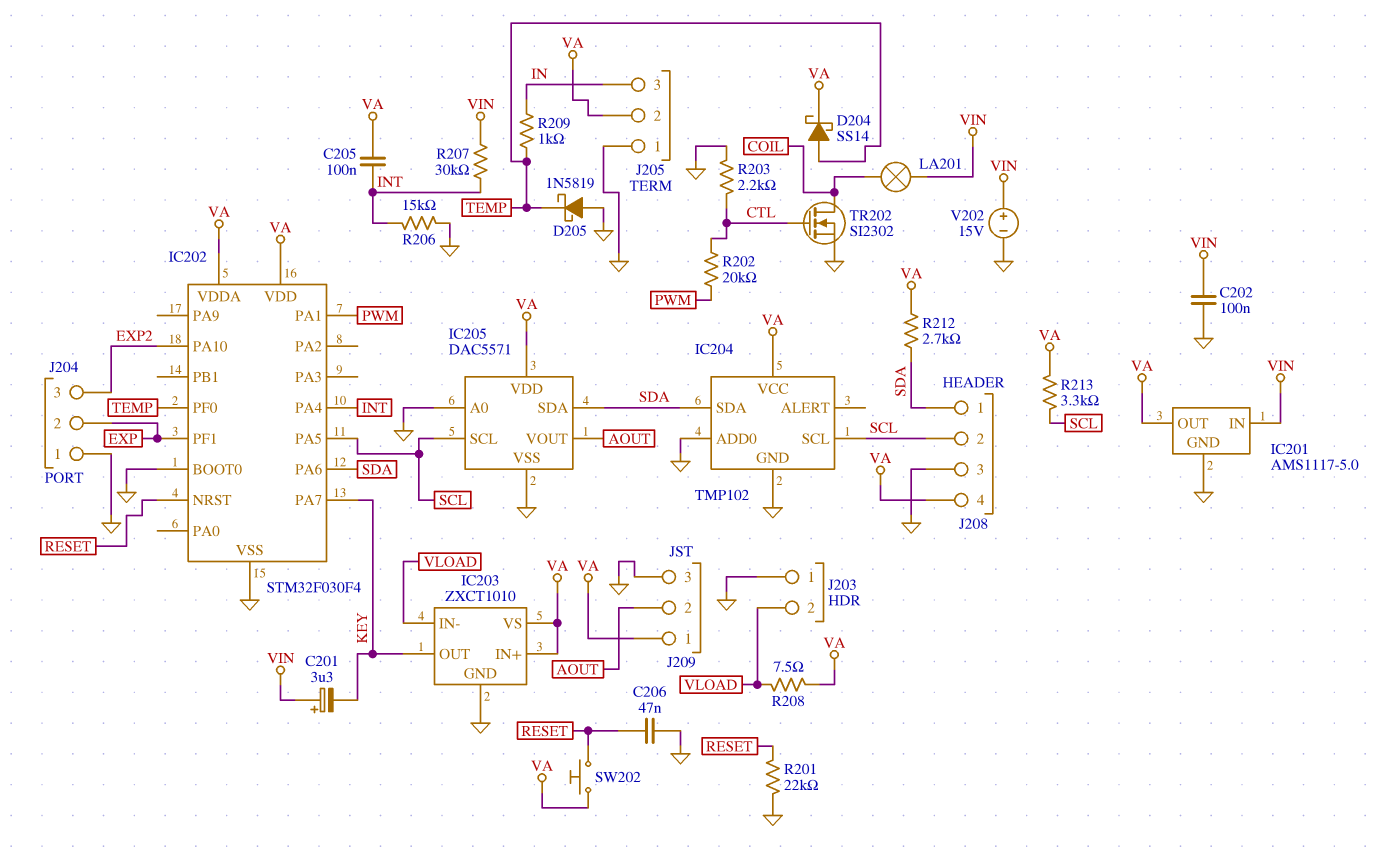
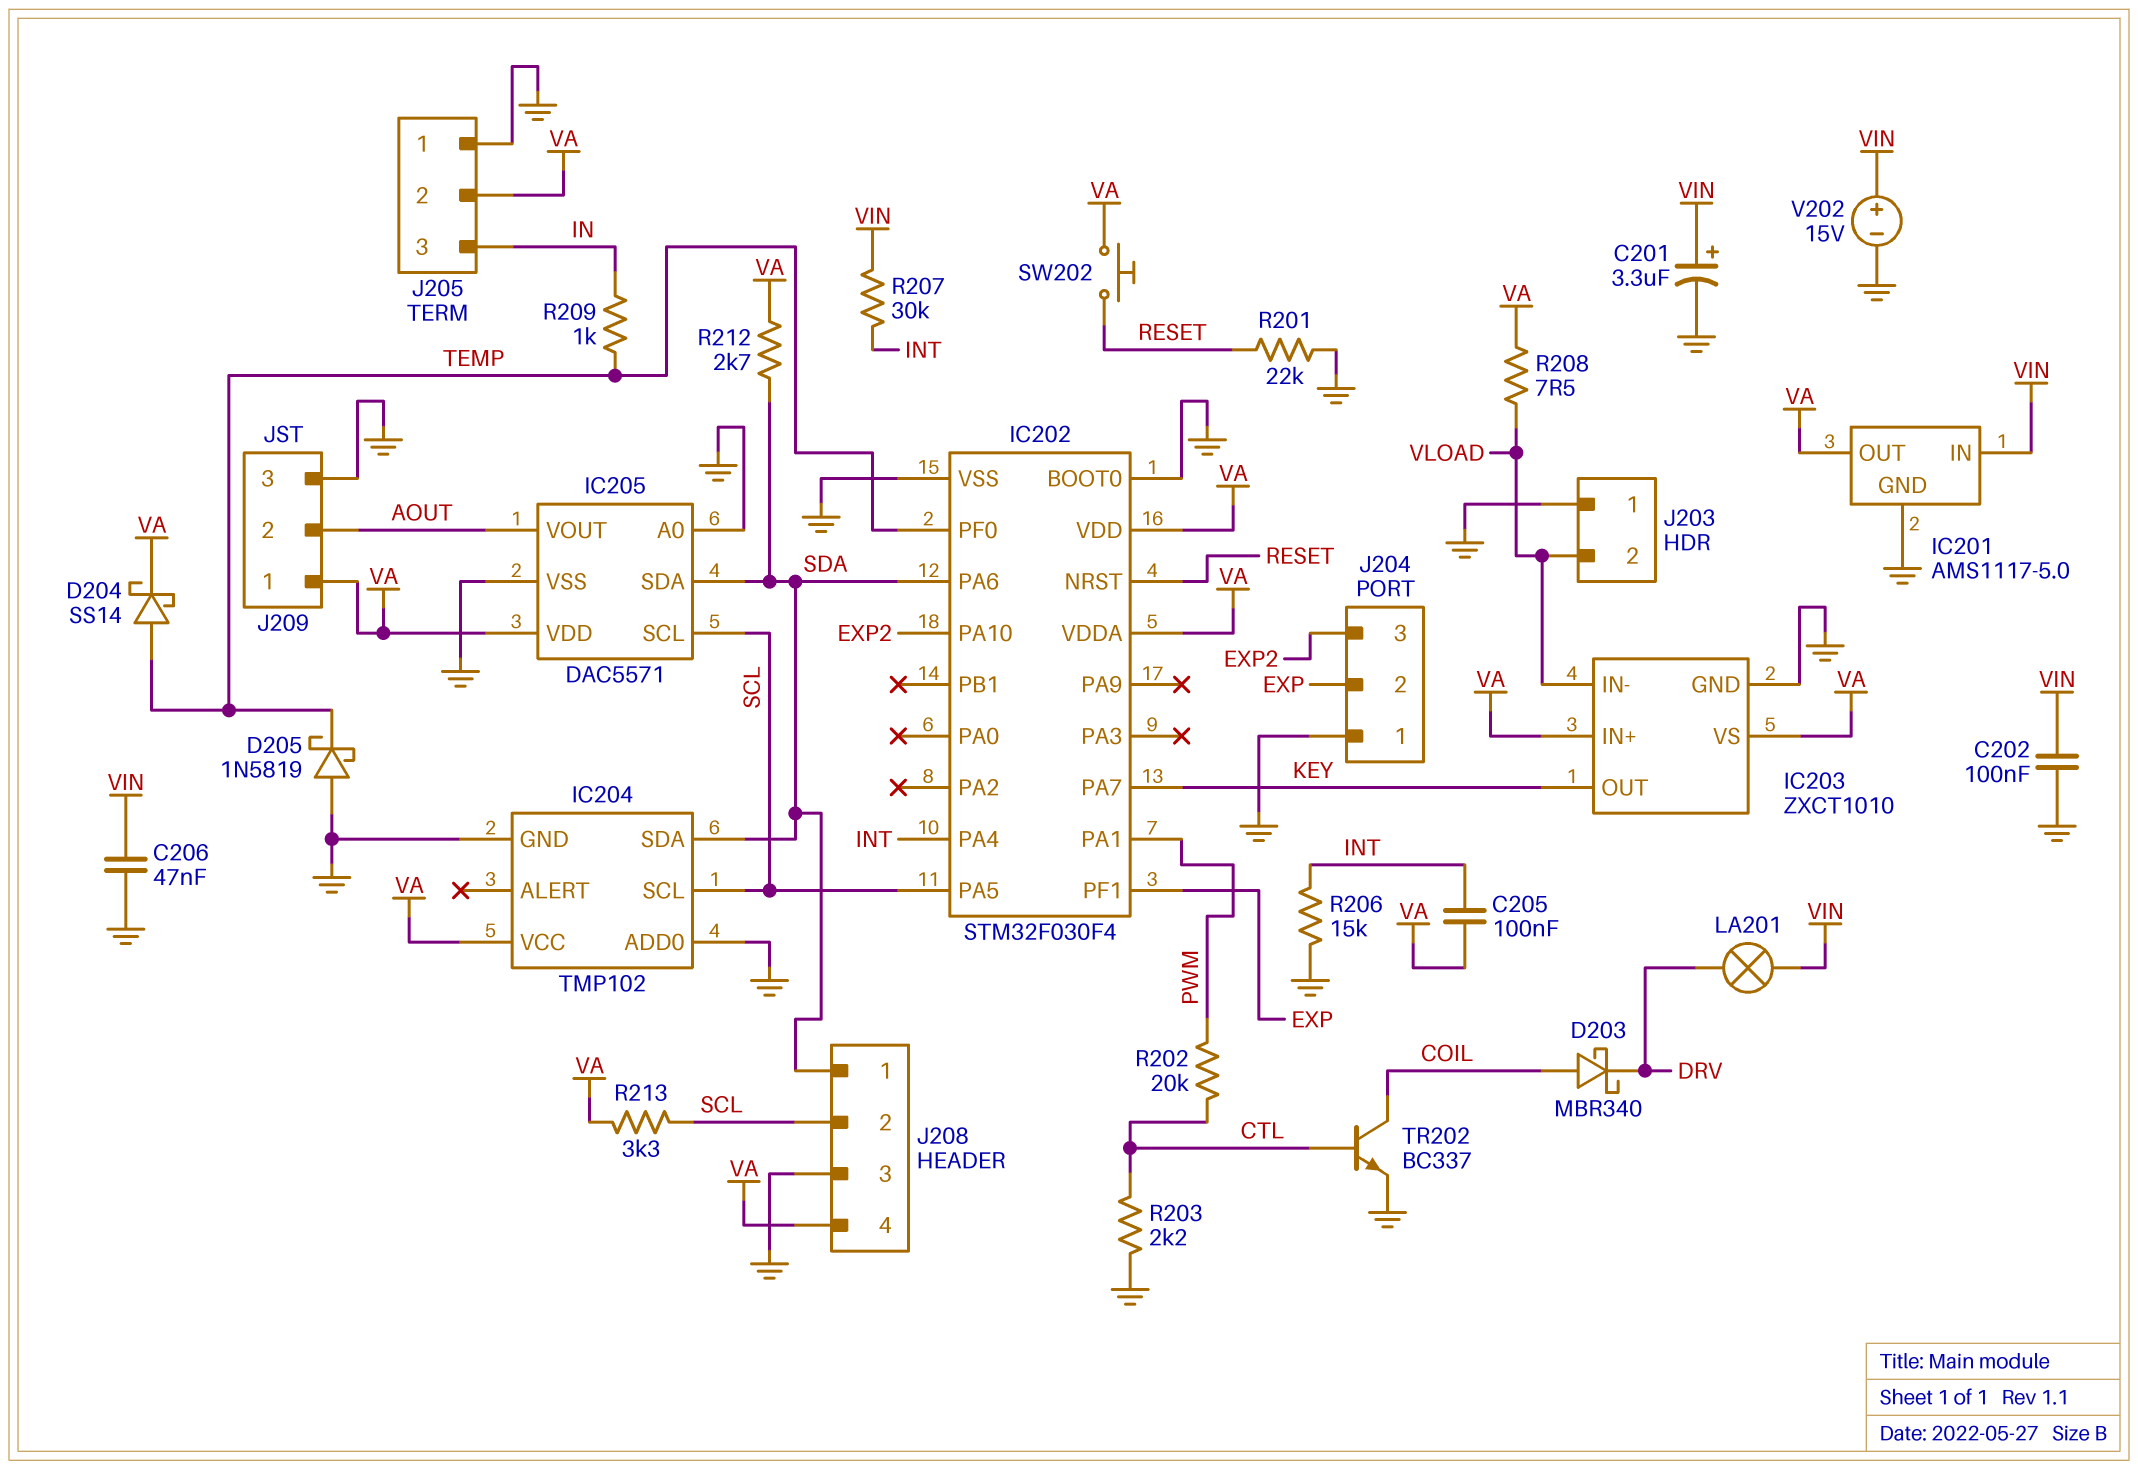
C201: 3.3uF (plus VIN, minus KEY) -> 3.3uF (plus VIN, minus GND)
C206: 47nF (GND, RESET) -> 47nF (GND, VIN)
D203: none -> schottky MBR340 (A COIL, K DRV)
LA201: lamp (COIL, VIN) -> lamp (DRV, VIN)
TR202: NMOS SI2302 (G CTL, D COIL, S GND) -> NPN BC337 (B CTL, C COIL, E GND)

